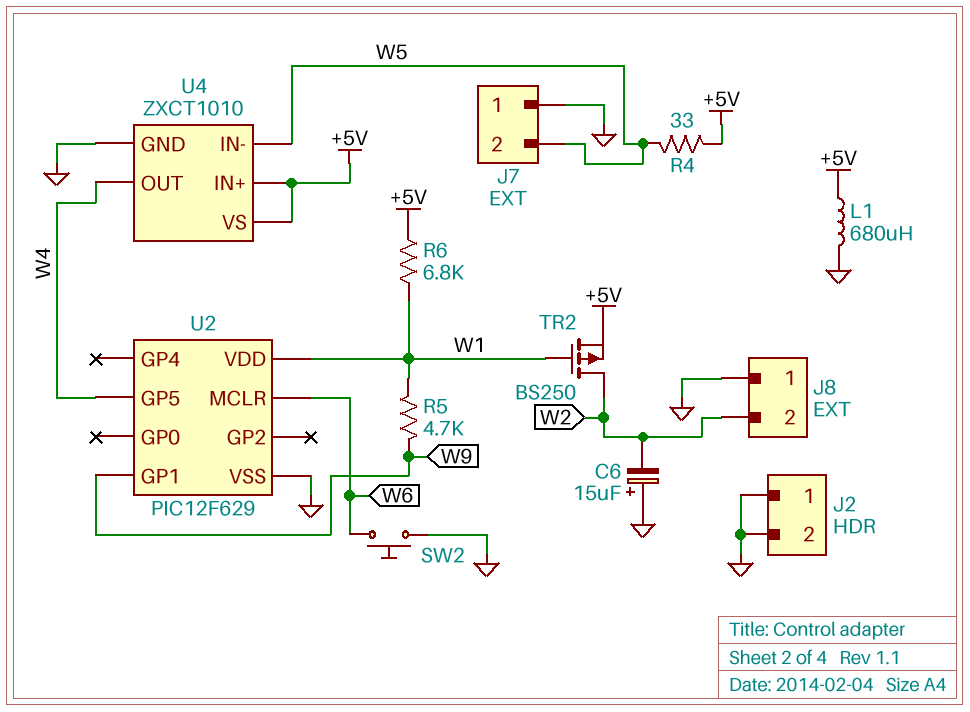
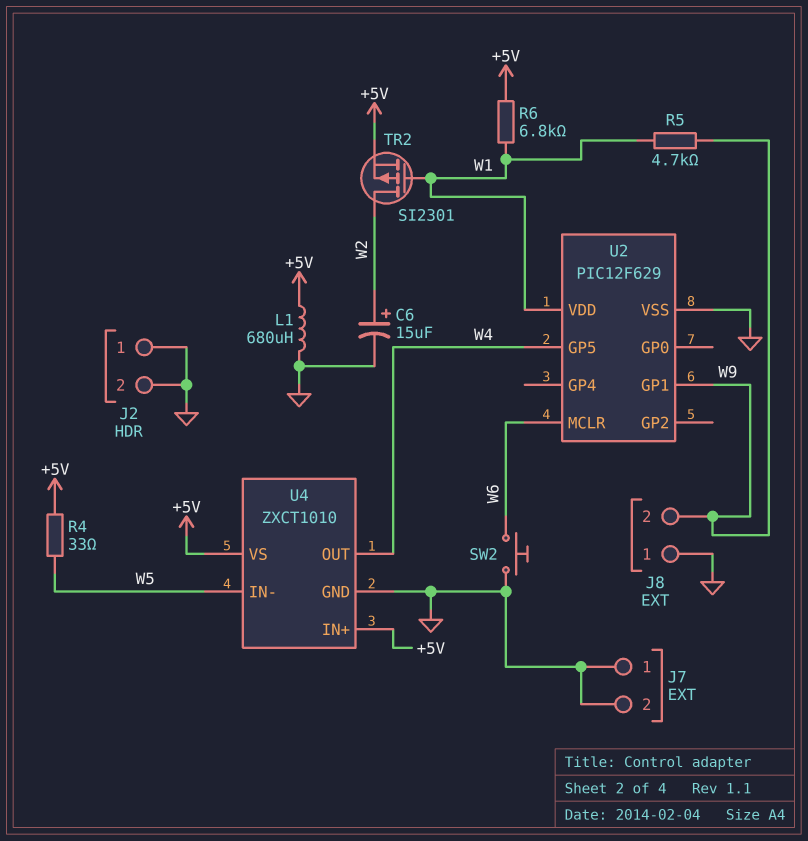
C6: 15uF (plus GND, minus W2) -> 15uF (plus W2, minus GND)
J7 pin 2: W5 -> GND
J8 pin 2: W2 -> W9
TR2: PMOS BS250 (G W1, D W2, S +5V) -> PMOS SI2301 (G W1, D W2, S +5V)

